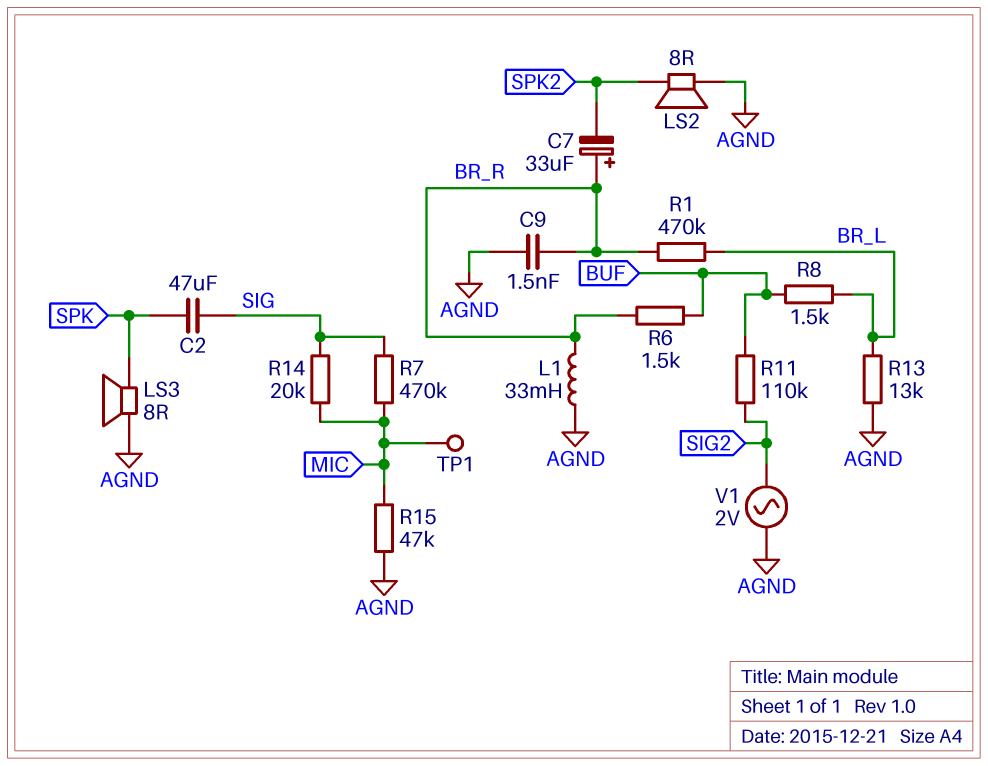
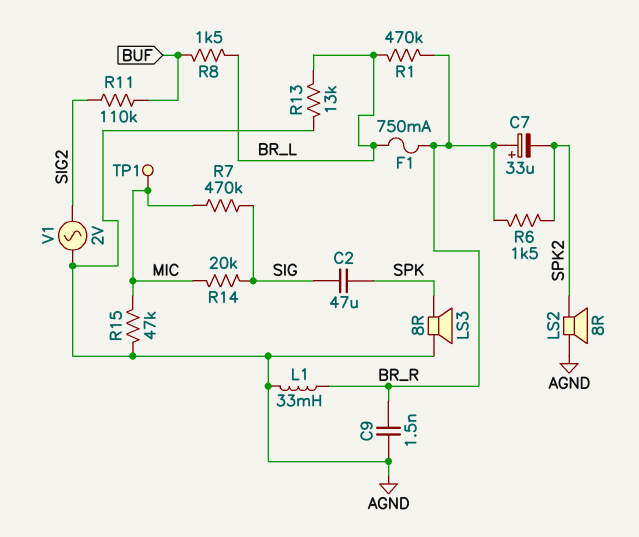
F1: none -> 750mA (BR_L, BR_R)
R6: 1.5k (BR_R, BUF) -> 1.5k (BR_R, SPK2)

